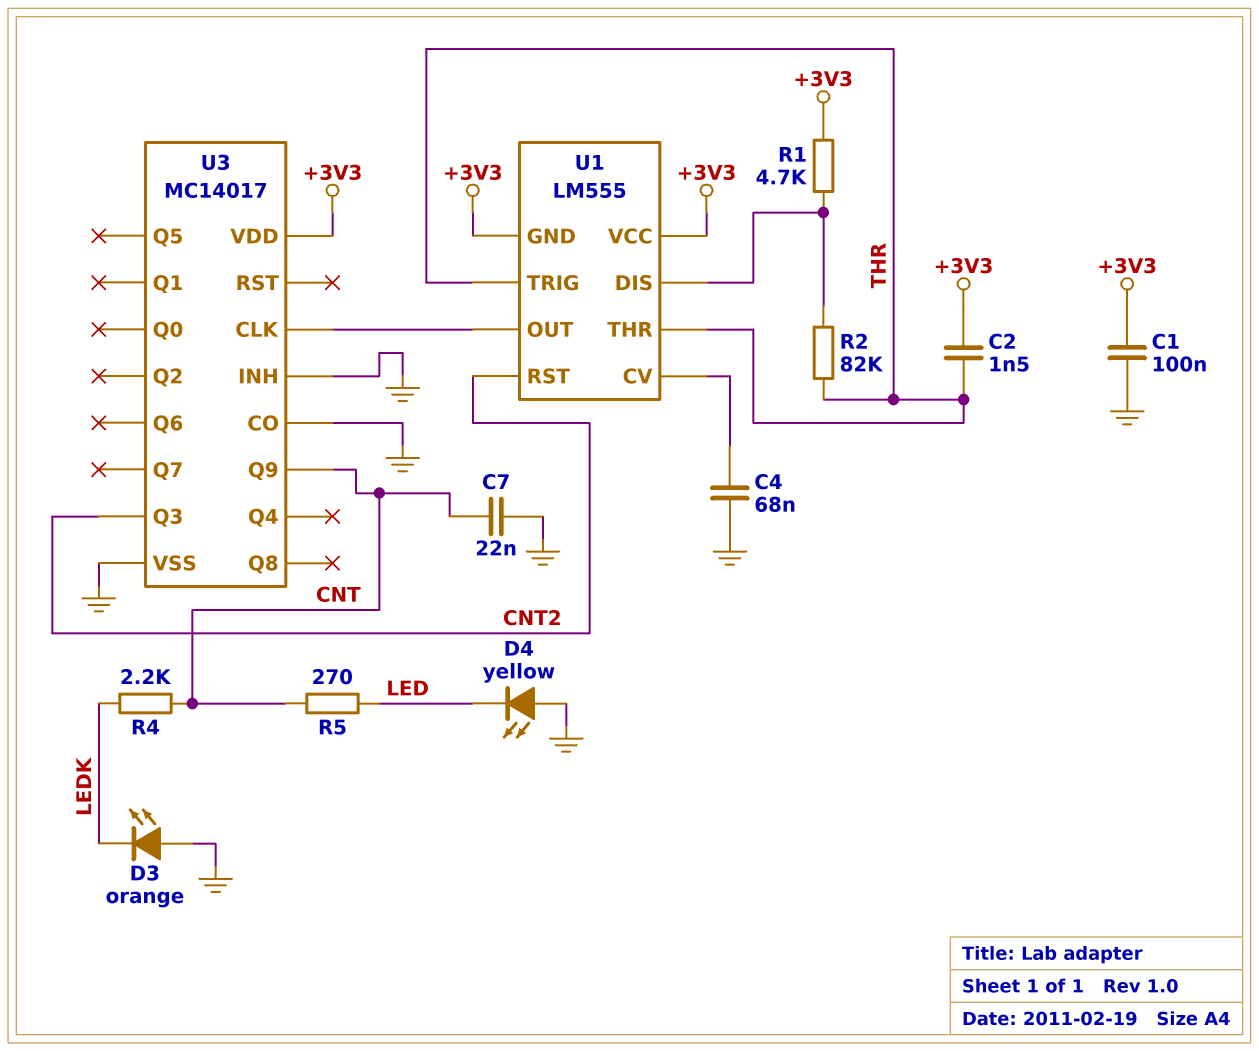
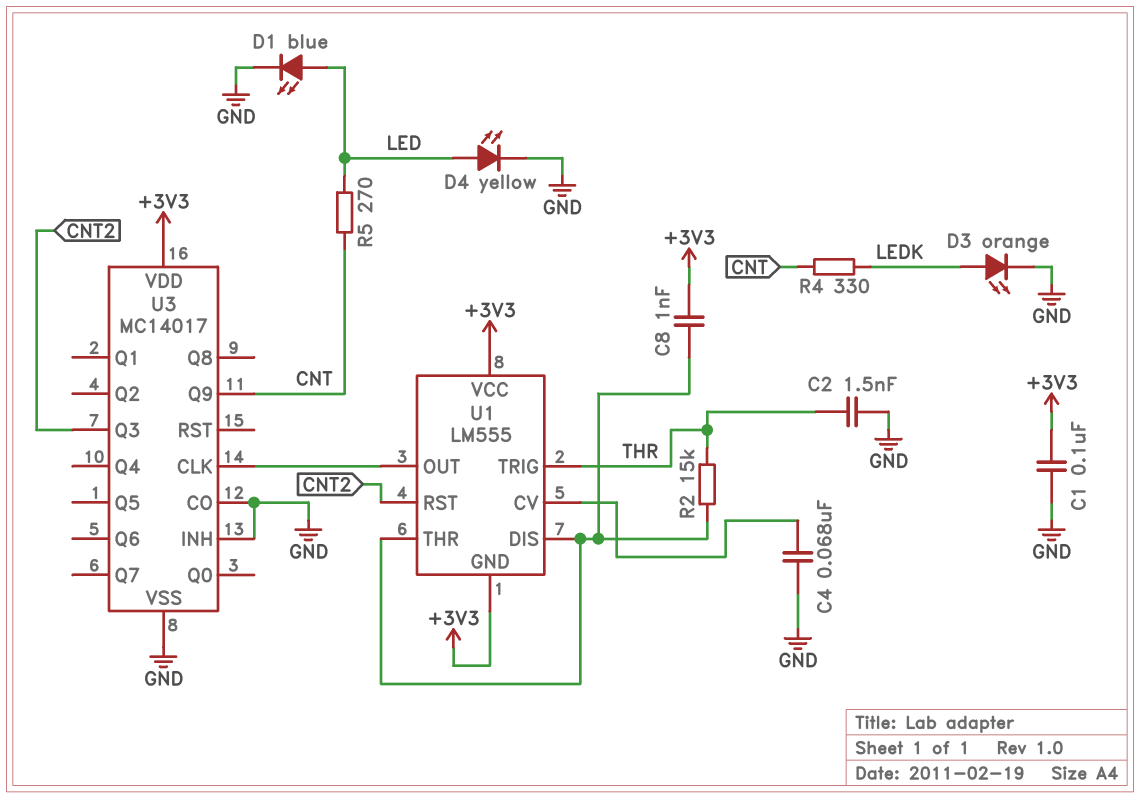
C2: 1.5nF (+3V3, THR) -> 1.5nF (GND, THR)
C7: 22nF (CNT, GND) -> none
C8: none -> 1nF (+3V3, U1/DIS)
D1: none -> LED blue (A LED, K GND)
D3: LED orange (A GND, K LEDK) -> LED orange (A LEDK, K GND)
D4: LED yellow (A GND, K LED) -> LED yellow (A LED, K GND)
R1: 4.7k (+3V3, U1/DIS) -> none
R2: 82k (THR, U1/DIS) -> 15k (THR, U1/DIS)
R4: 2.2k (CNT, LEDK) -> 330 (CNT, LEDK)
U1 pin THR: THR -> U1/DIS

